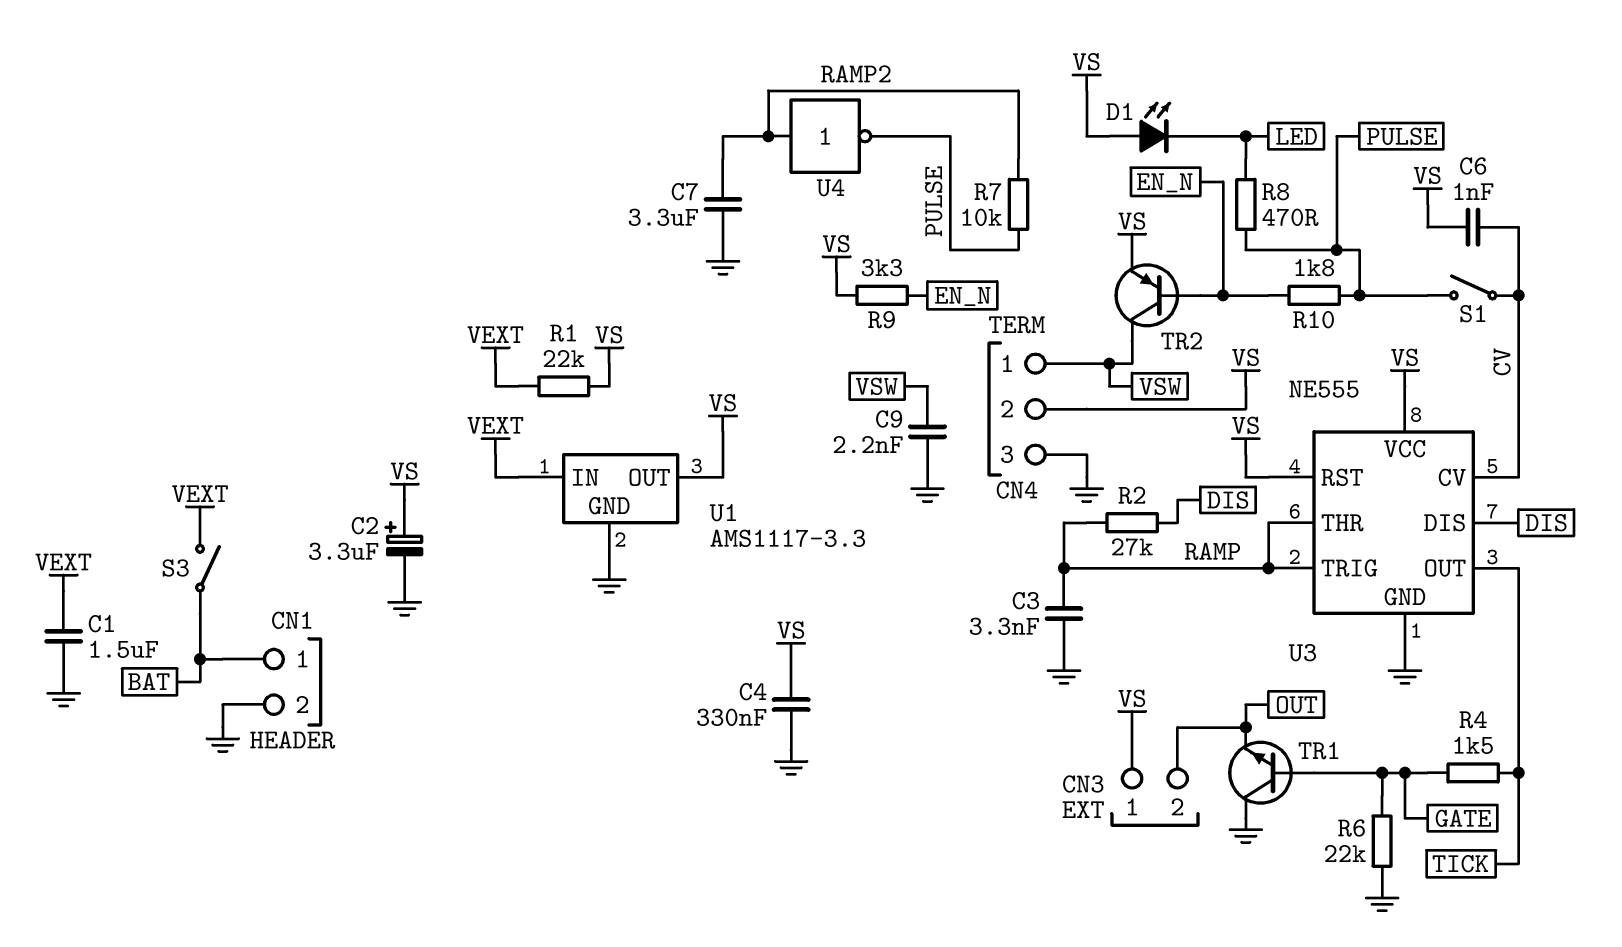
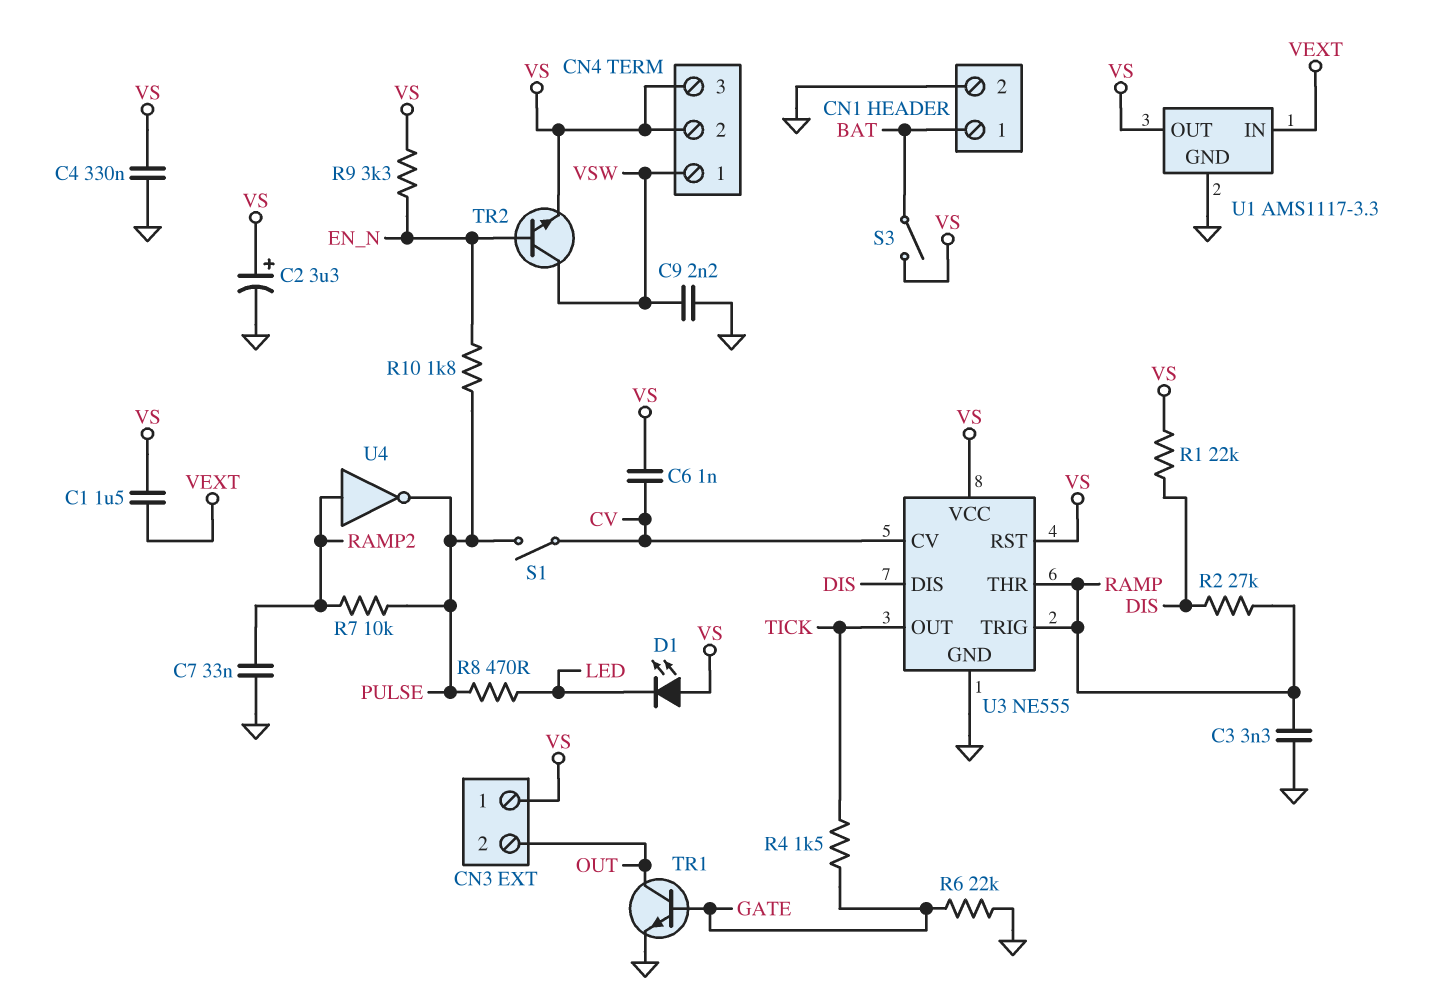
C1: 1.5uF (GND, VEXT) -> 1.5uF (VEXT, VS)
C7: 3.3uF (GND, RAMP2) -> 33nF (GND, RAMP2)
CN4 pin 3: GND -> VS
R1: 22k (VEXT, VS) -> 22k (DIS, VS)
S3: switch (BAT, VEXT) -> switch (BAT, VS)
TR1: NPN (B GATE, C GND, E OUT) -> NPN (B GATE, C OUT, E GND)
TR2: PNP (B EN_N, C VSW, E VS) -> NPN (B EN_N, C VSW, E VS)

